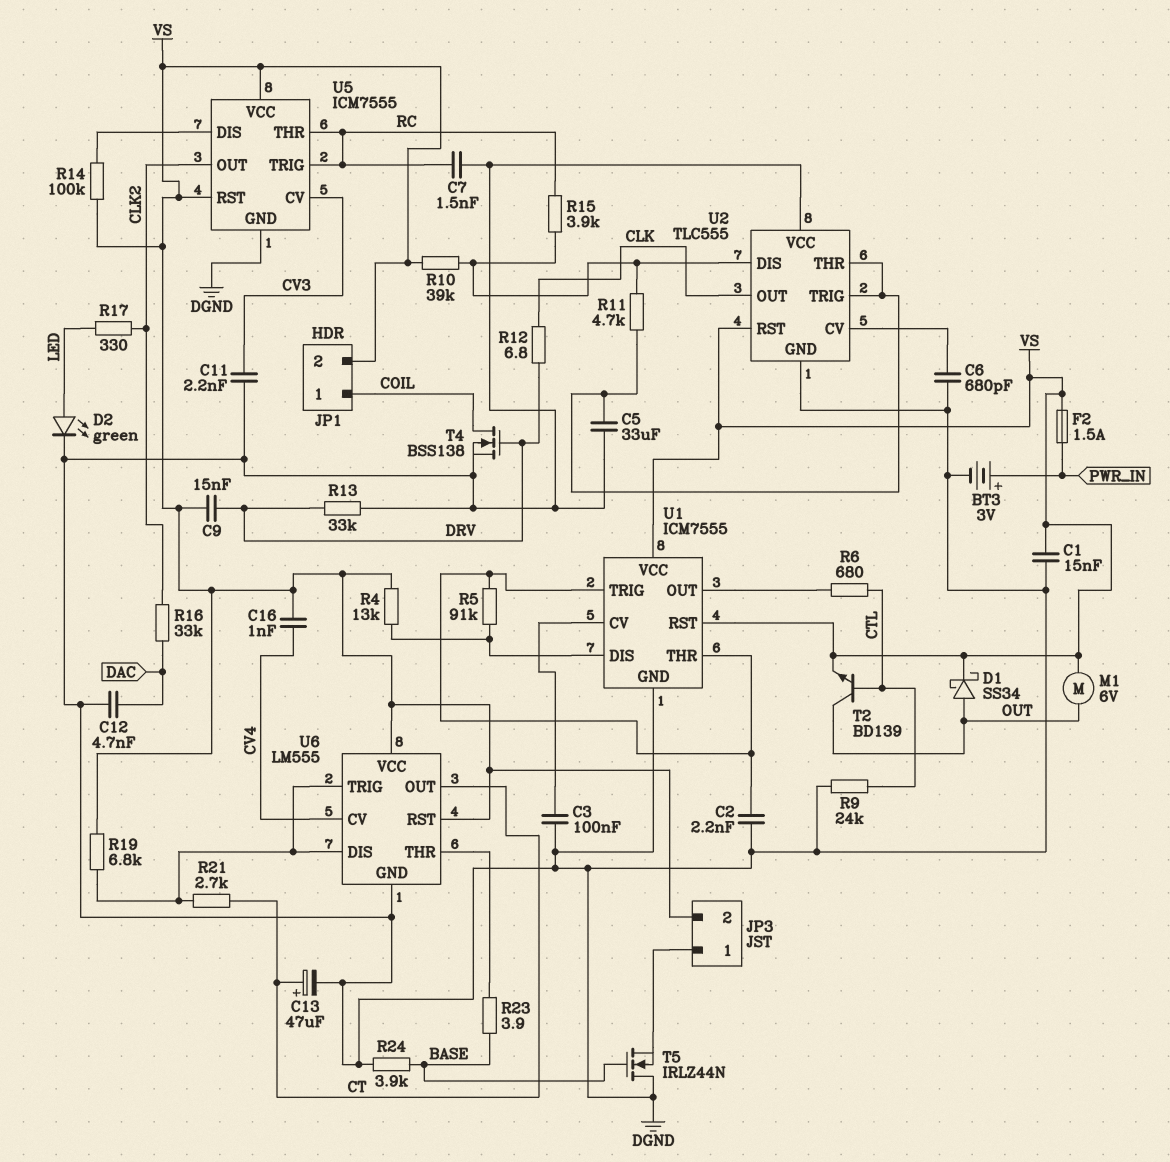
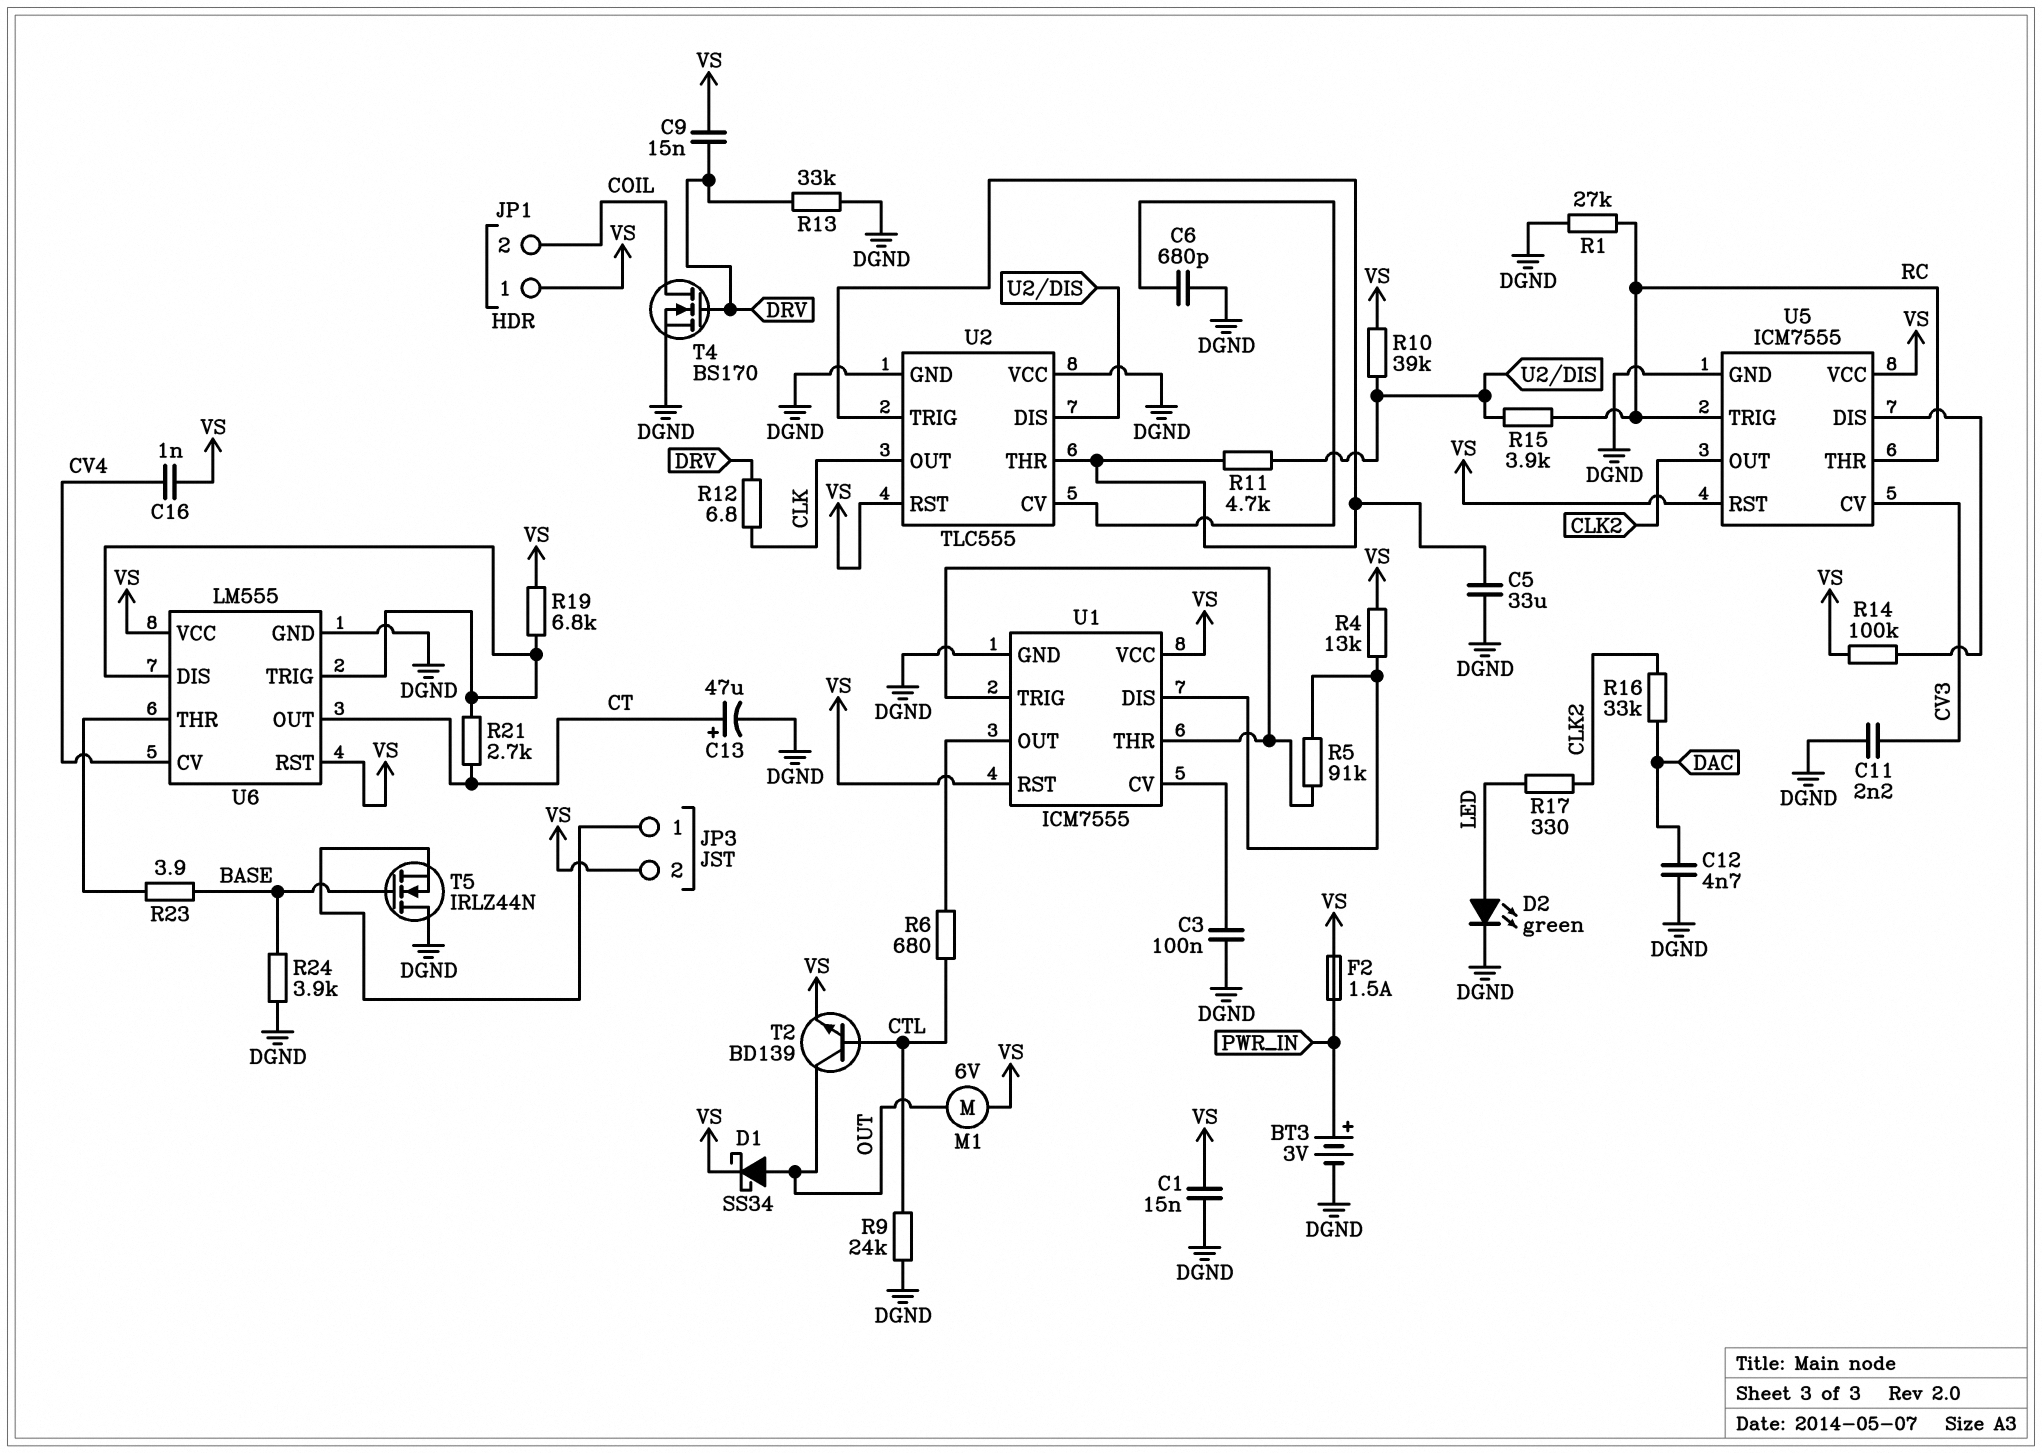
C2: 2.2nF (DGND, U1/THR) -> none
C7: 1.5nF (DGND, RC) -> none
JP1 pin 1: COIL -> VS
JP1 pin 2: VS -> COIL
R1: none -> 27k (DGND, RC)
T4: NMOS BSS138 (G DRV, D COIL, S DGND) -> NMOS BS170 (G DRV, D COIL, S DGND)

